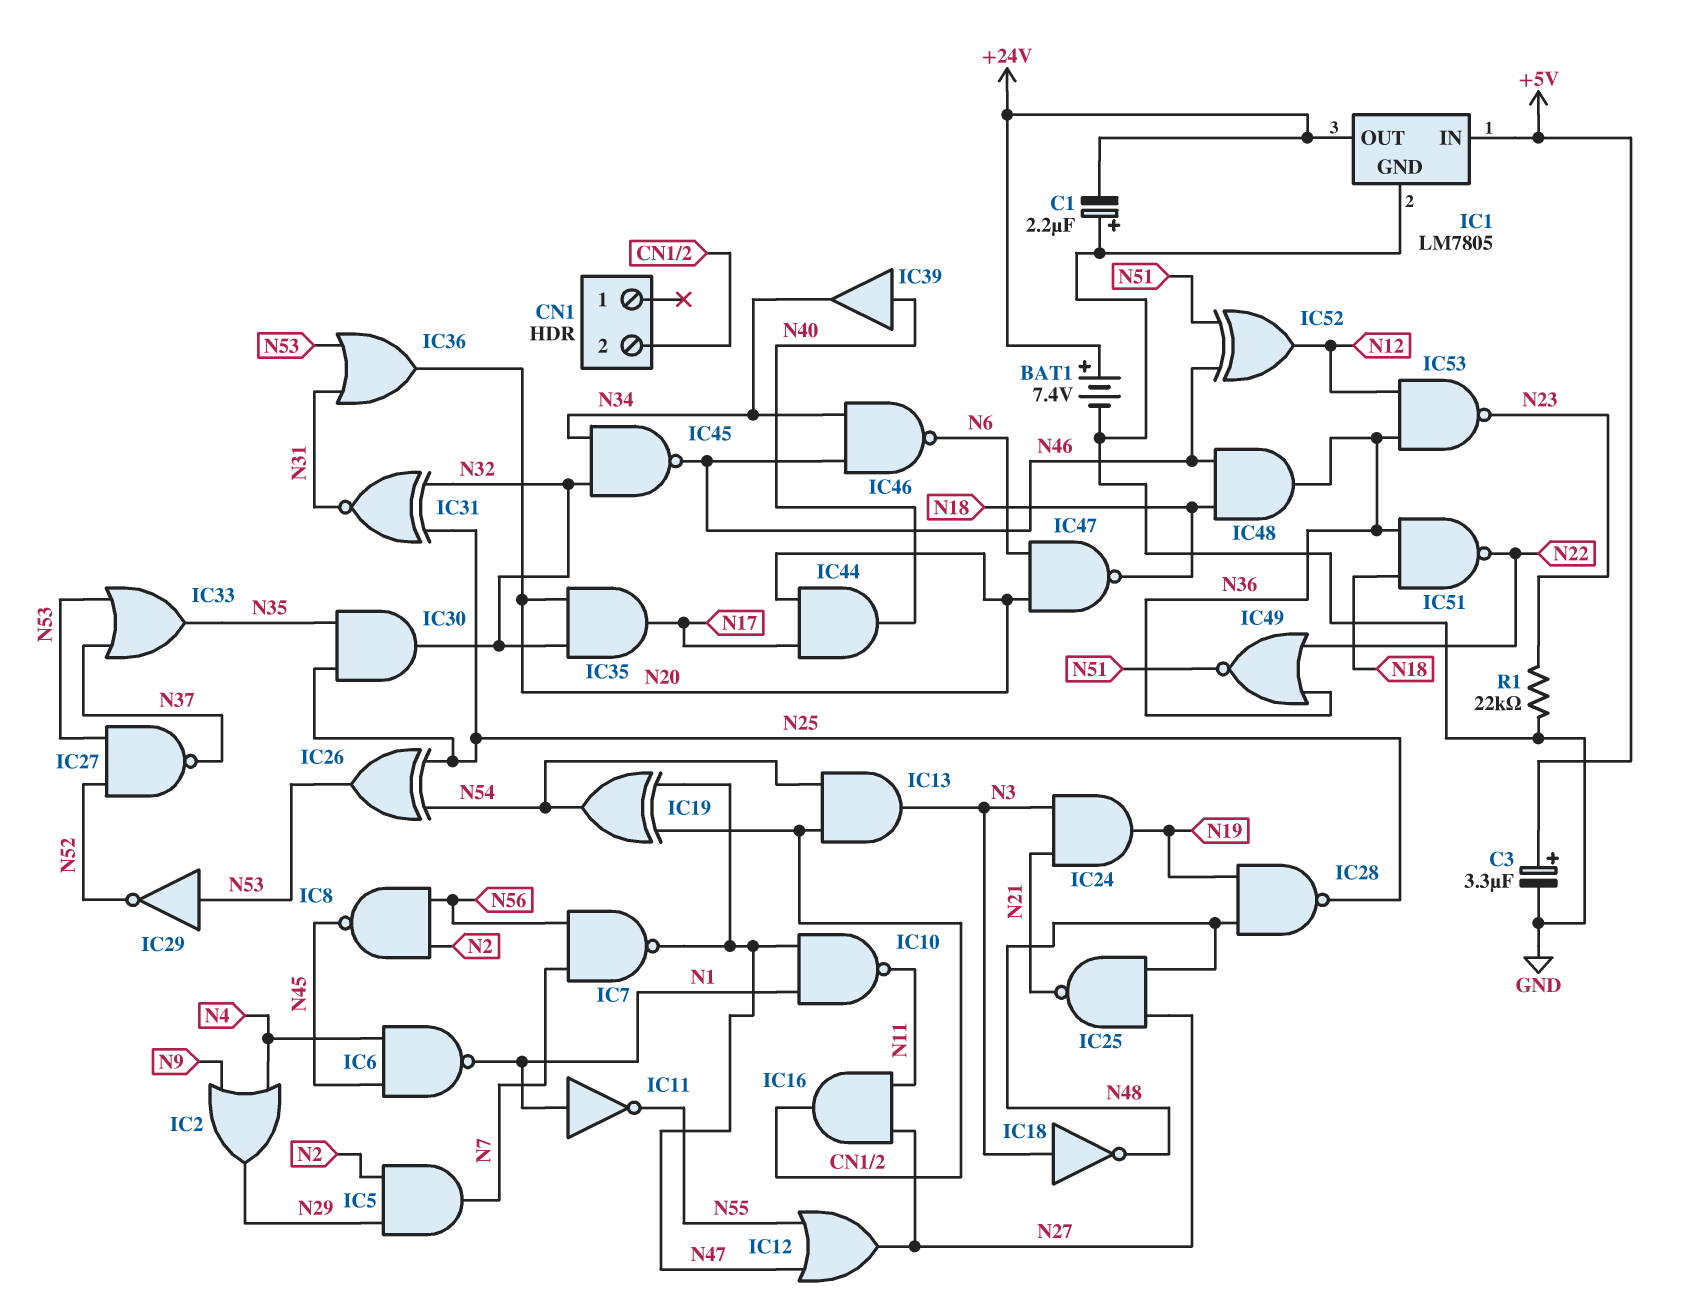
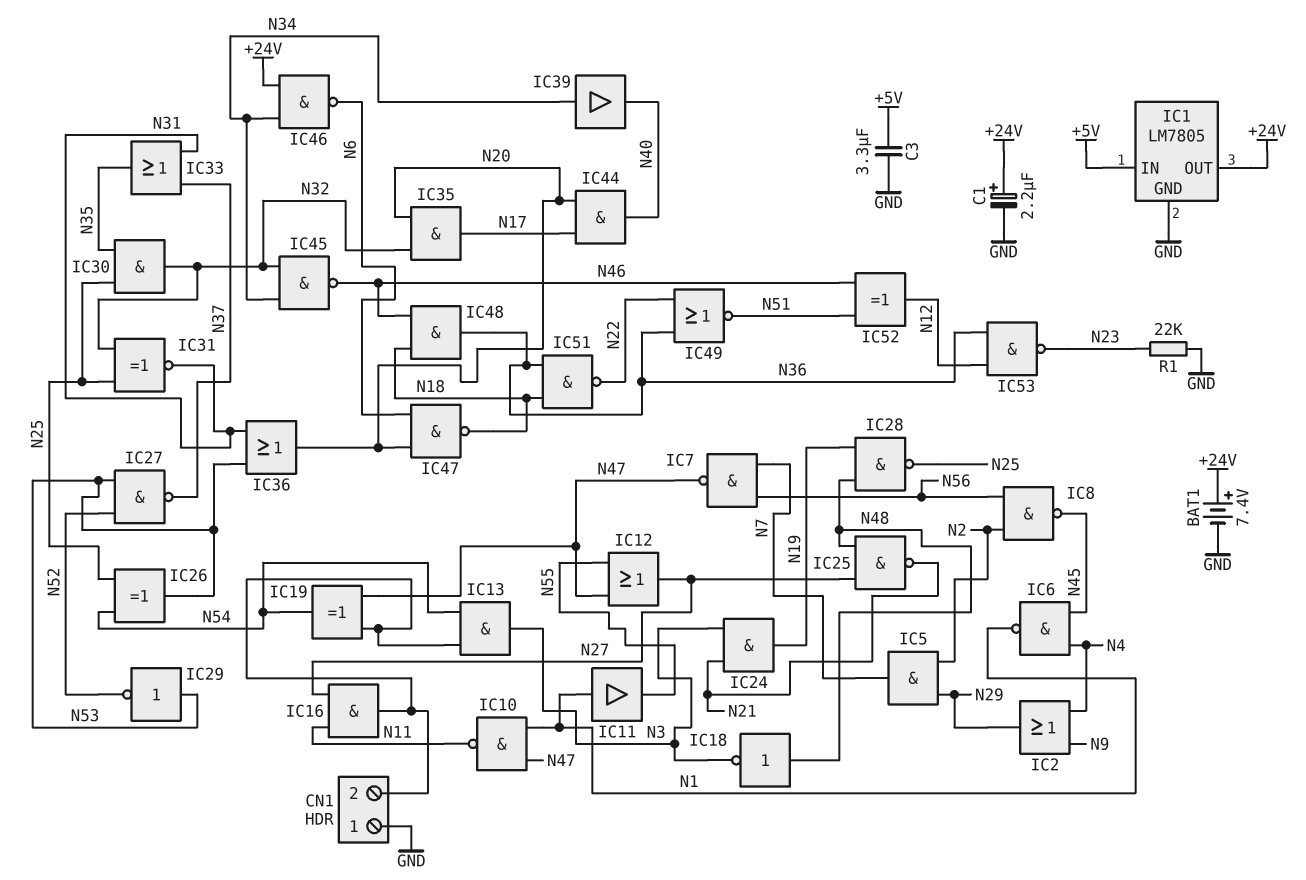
C1: 2.2uF (plus GND, minus +24V) -> 2.2uF (plus +24V, minus GND)
C3: 3.3uF (plus +5V, minus GND) -> 3.3uF (+5V, GND)
CN1 pin 1: none -> GND
IC11: NOT (in N1, out N55) -> buffer (in N1, out N55)
IC18: NOT (in N3, out N48) -> NOT (in N48, out N3)
IC33: OR (in N37, in N53, out N35) -> OR (in N31, in N37, out N35)
IC39: buffer (in N40, out N34) -> buffer (in N34, out N40)
IC46: NAND (in N34, in N46, out N6) -> NAND (in +24V, in N34, out N6)

